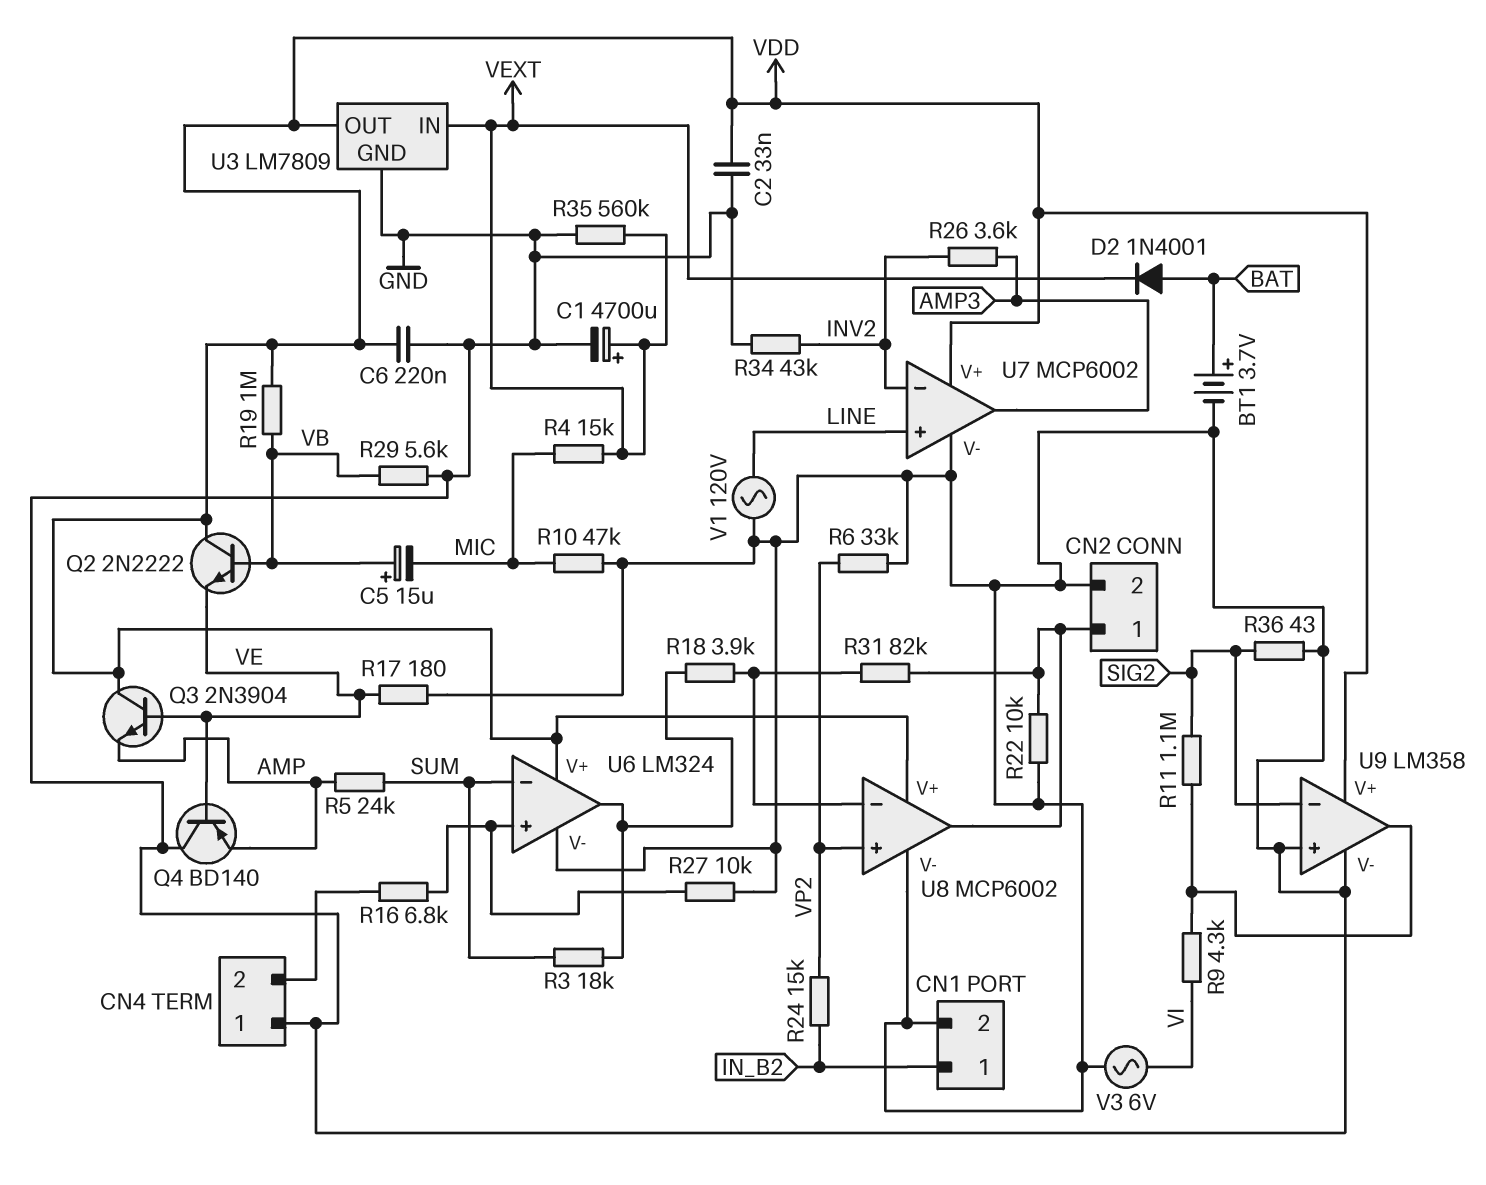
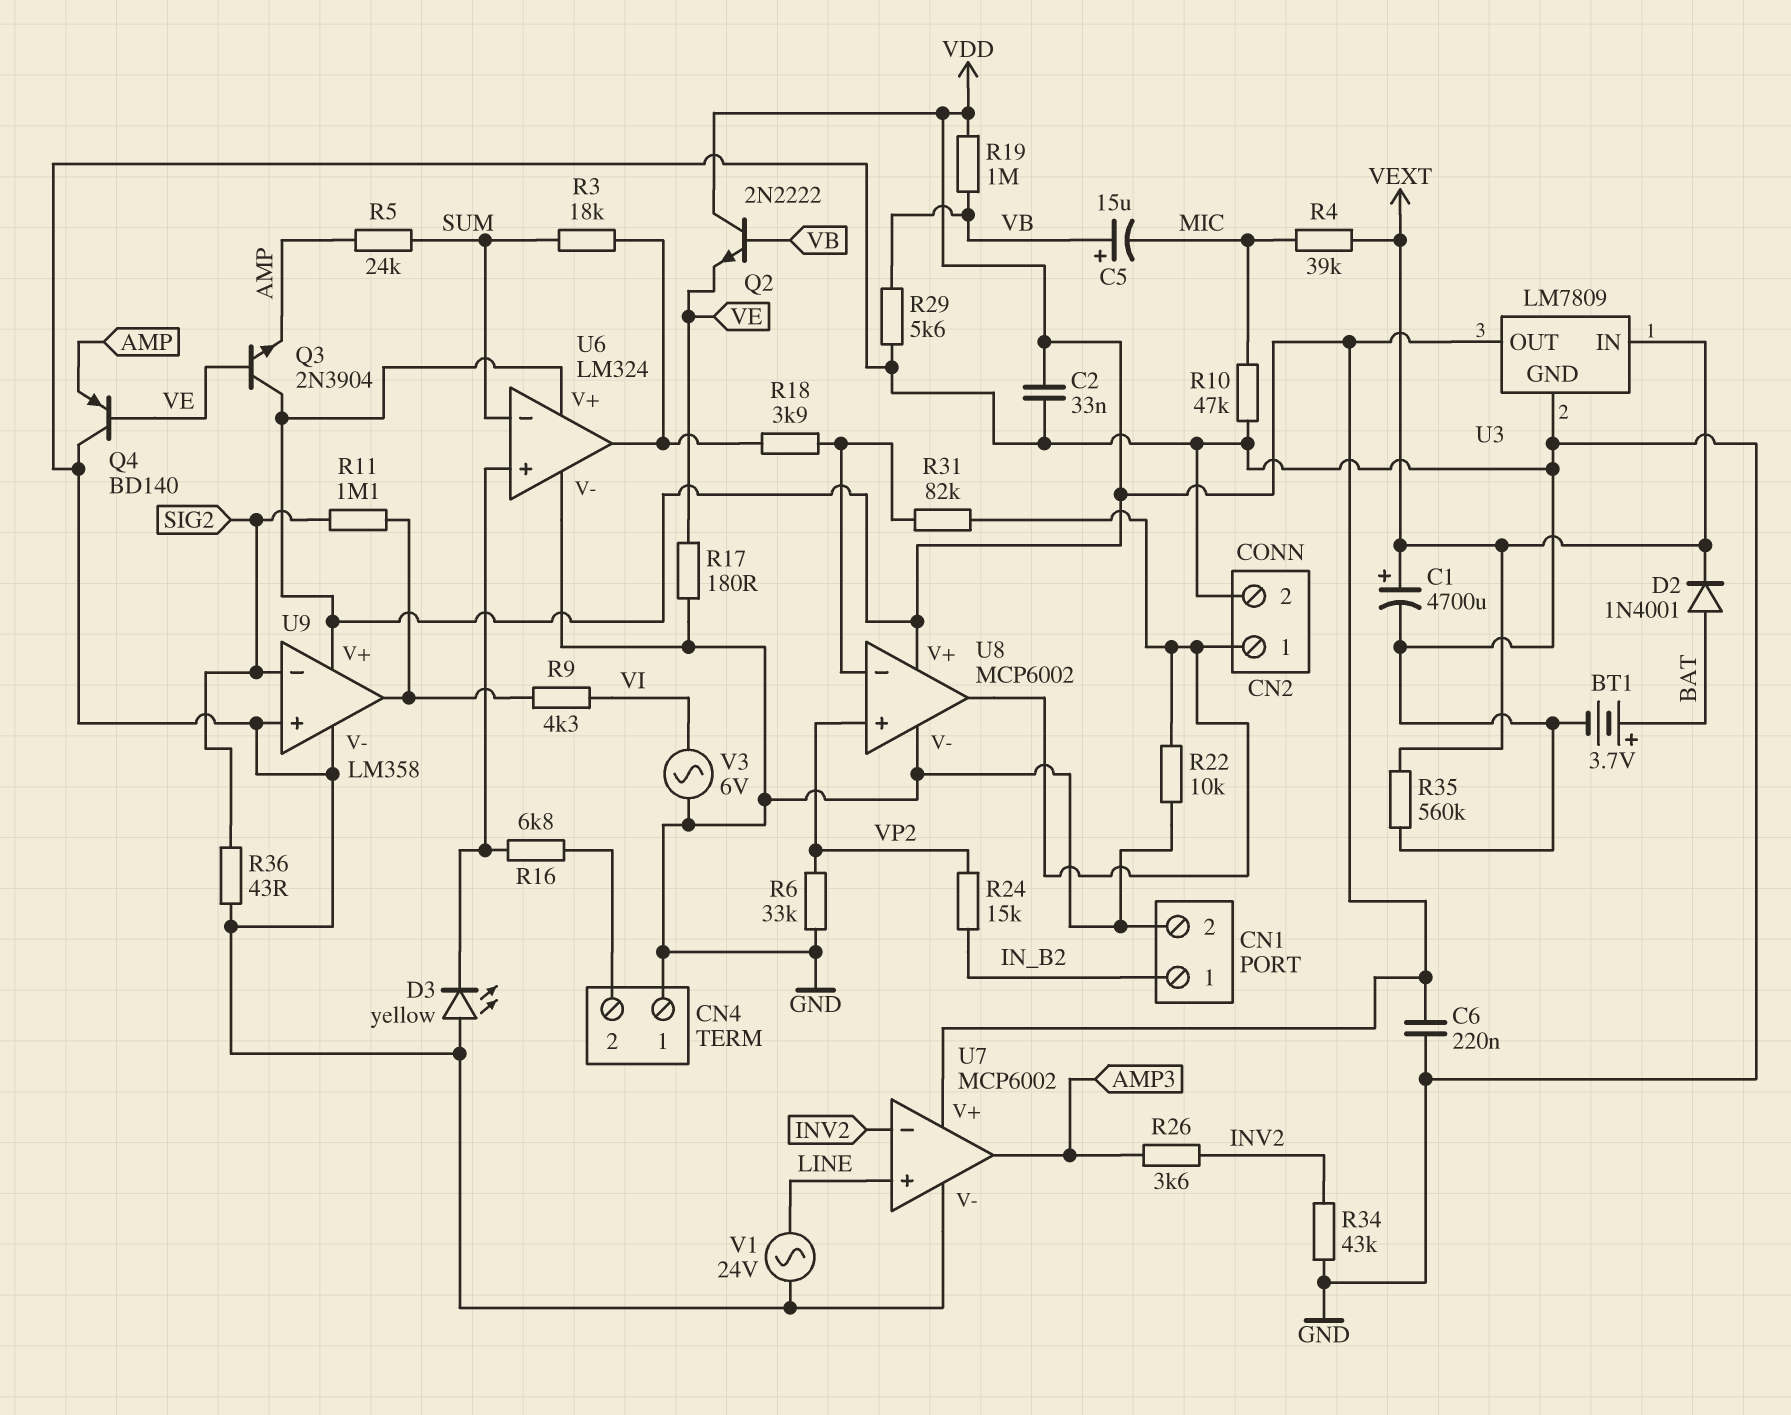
D3: none -> LED yellow (A GND, K U6/in+)
R4: 15k (MIC, VEXT) -> 39k (MIC, VEXT)
R27: 10k (GND, U6/in+) -> none
V1: AC 120V (GND, LINE) -> AC 24V (GND, LINE)

